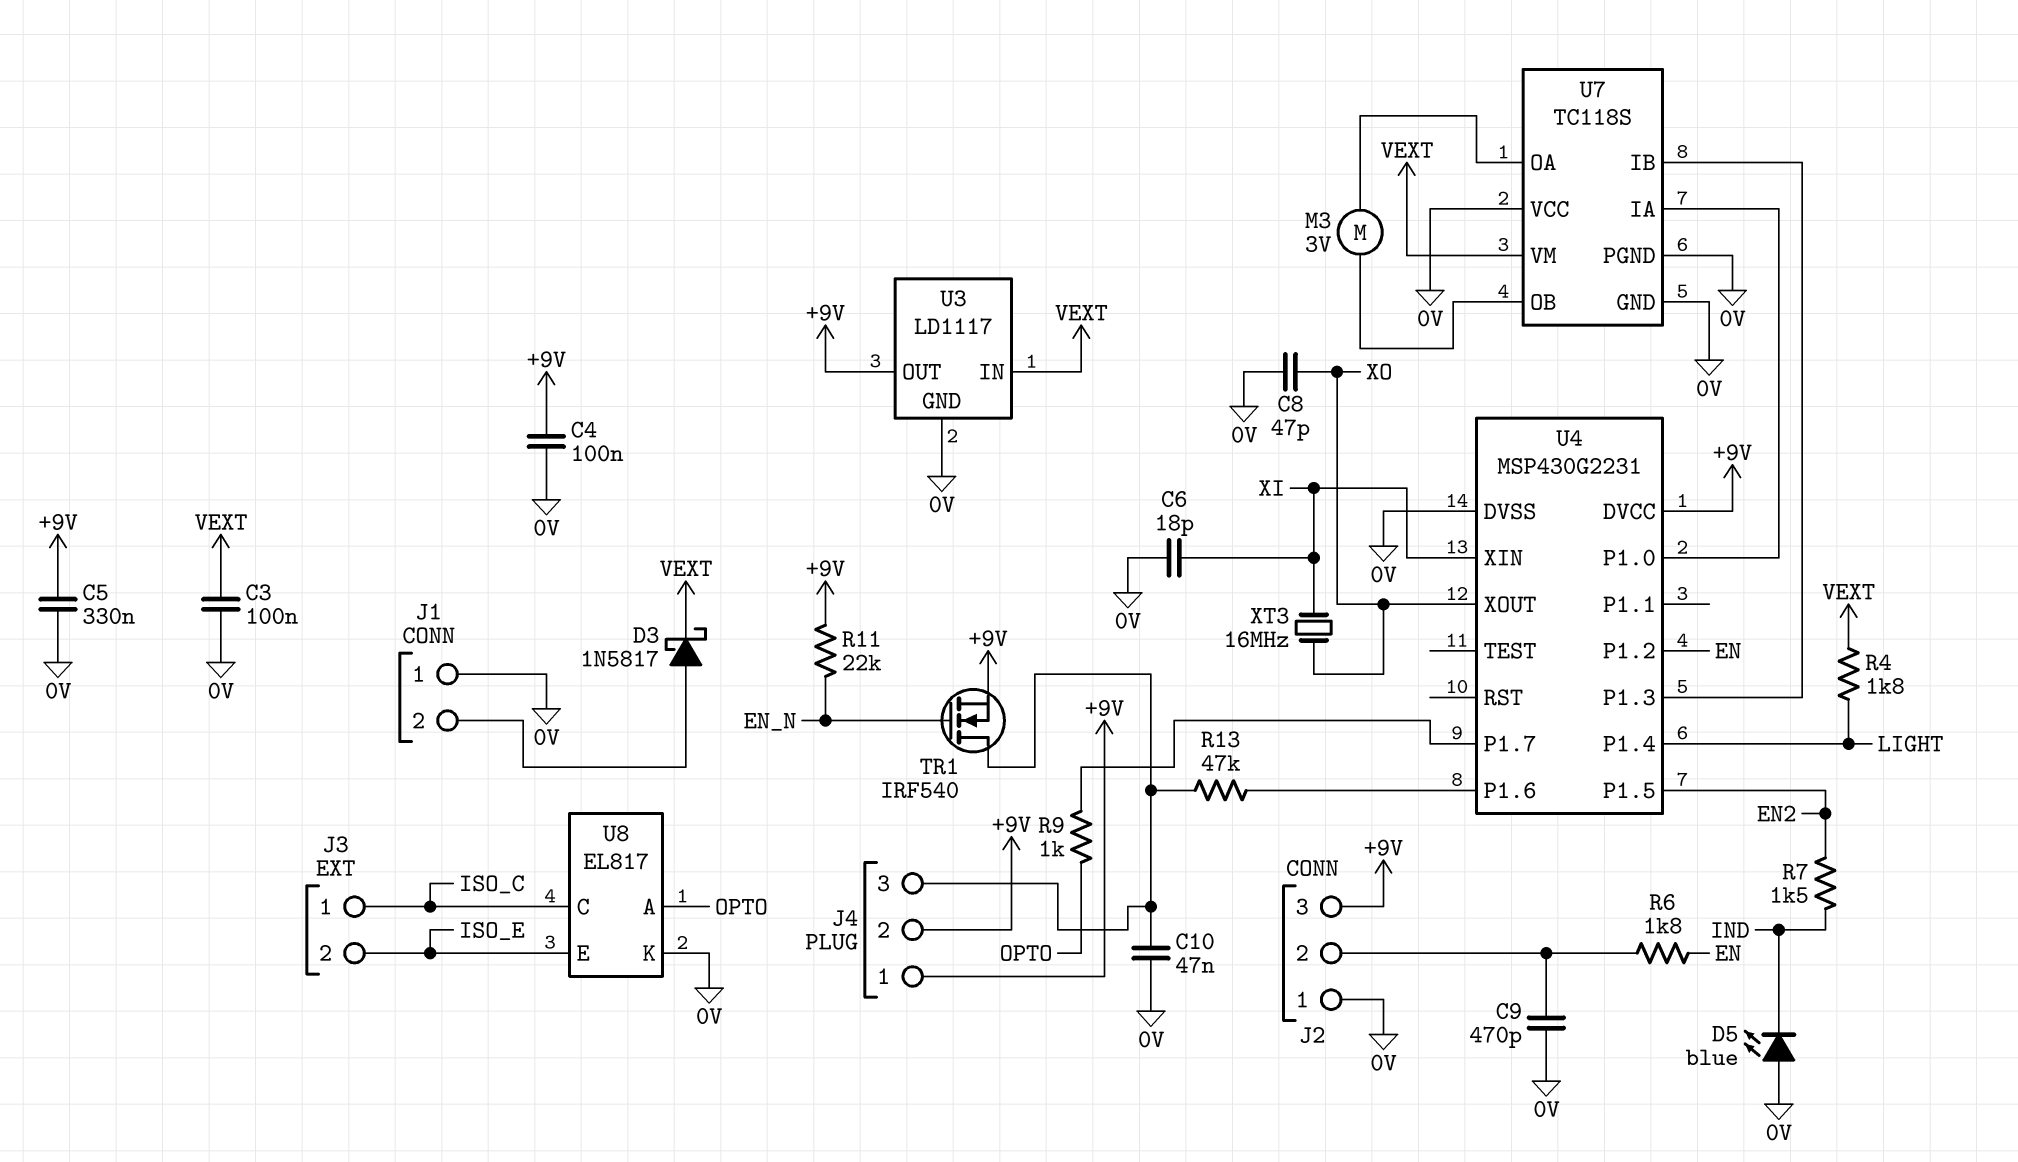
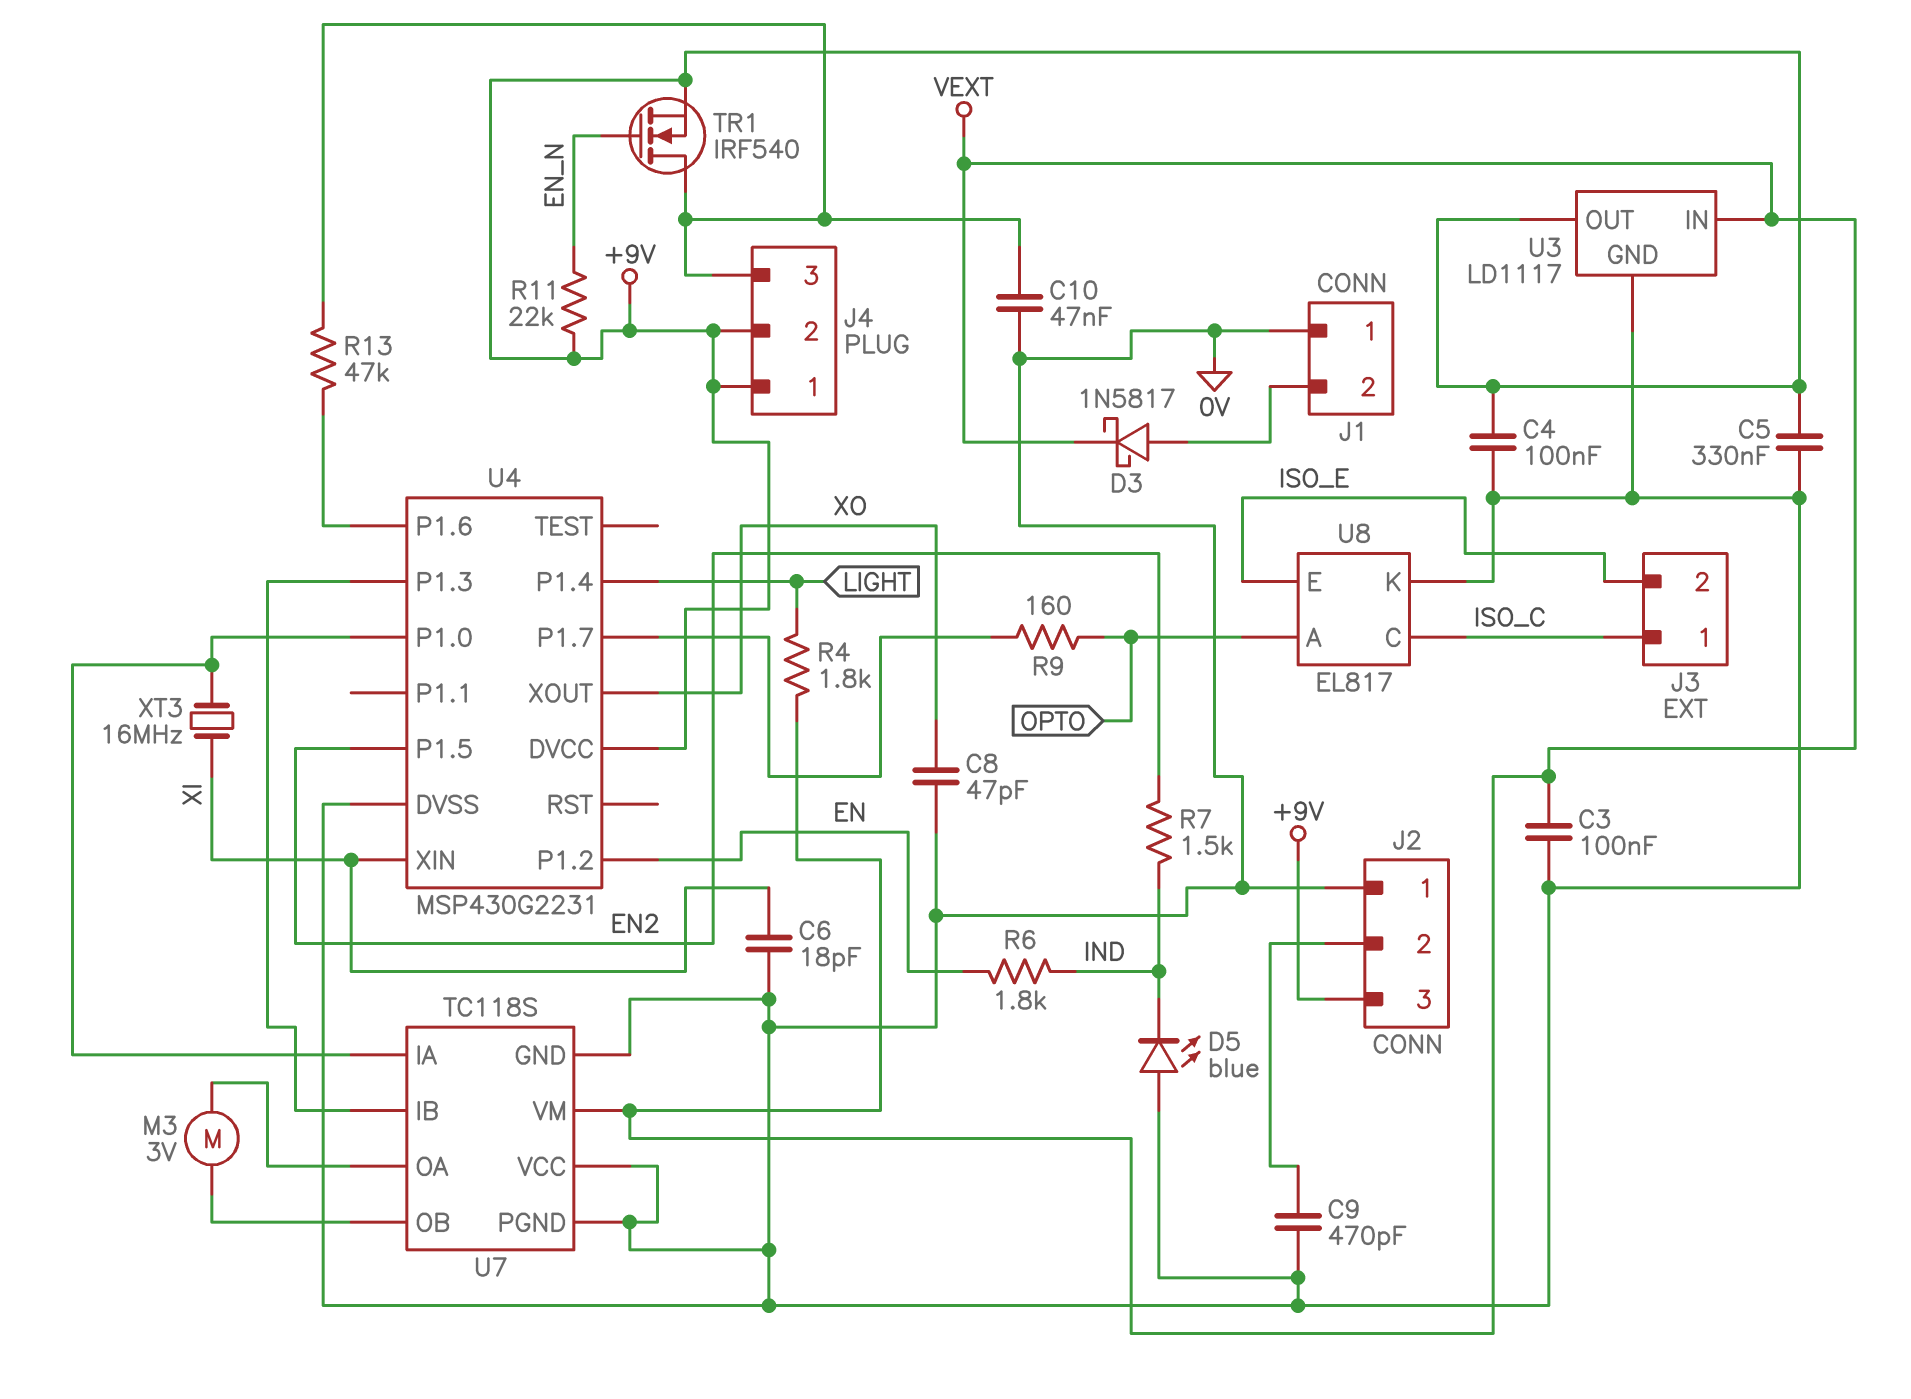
R6: 1.8k (EN, J2/2) -> 1.8k (EN, IND)
R9: 1k (OPTO, U4/P1.7) -> 160 (OPTO, U4/P1.7)
XT3: 16MHz (XI, XO) -> 16MHz (U4/P1.0, XI)

